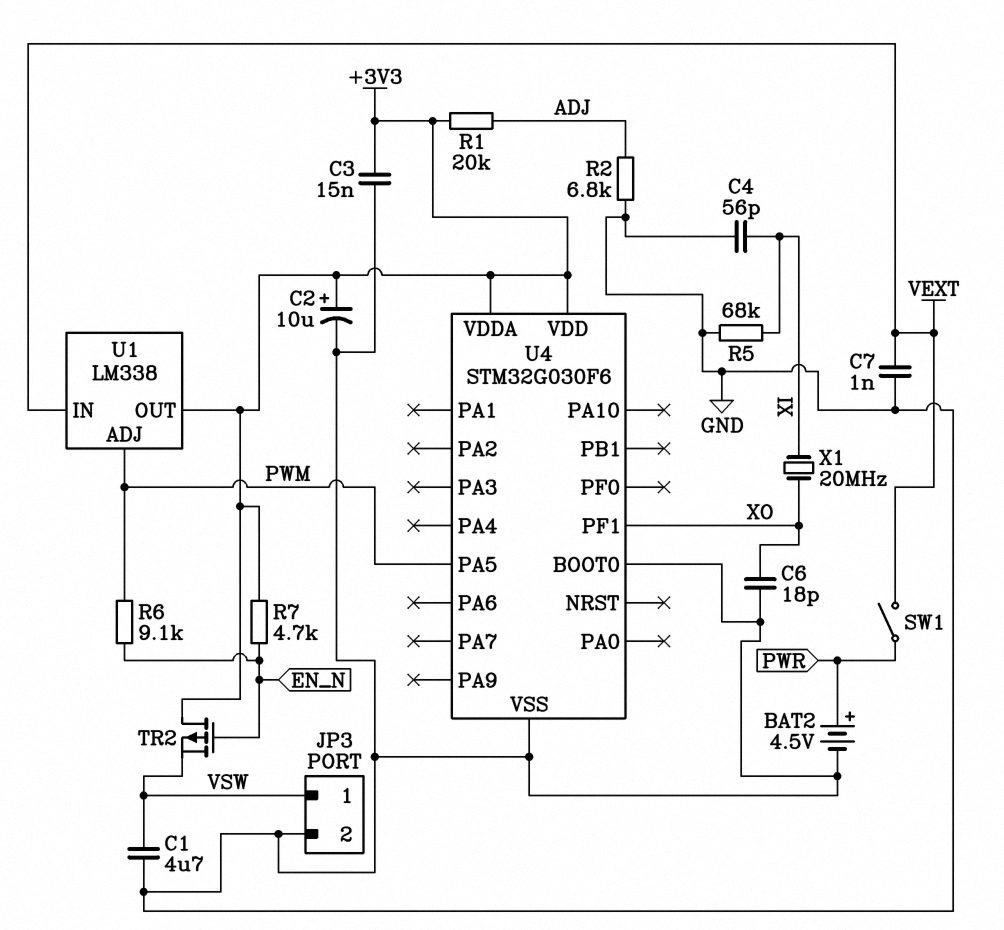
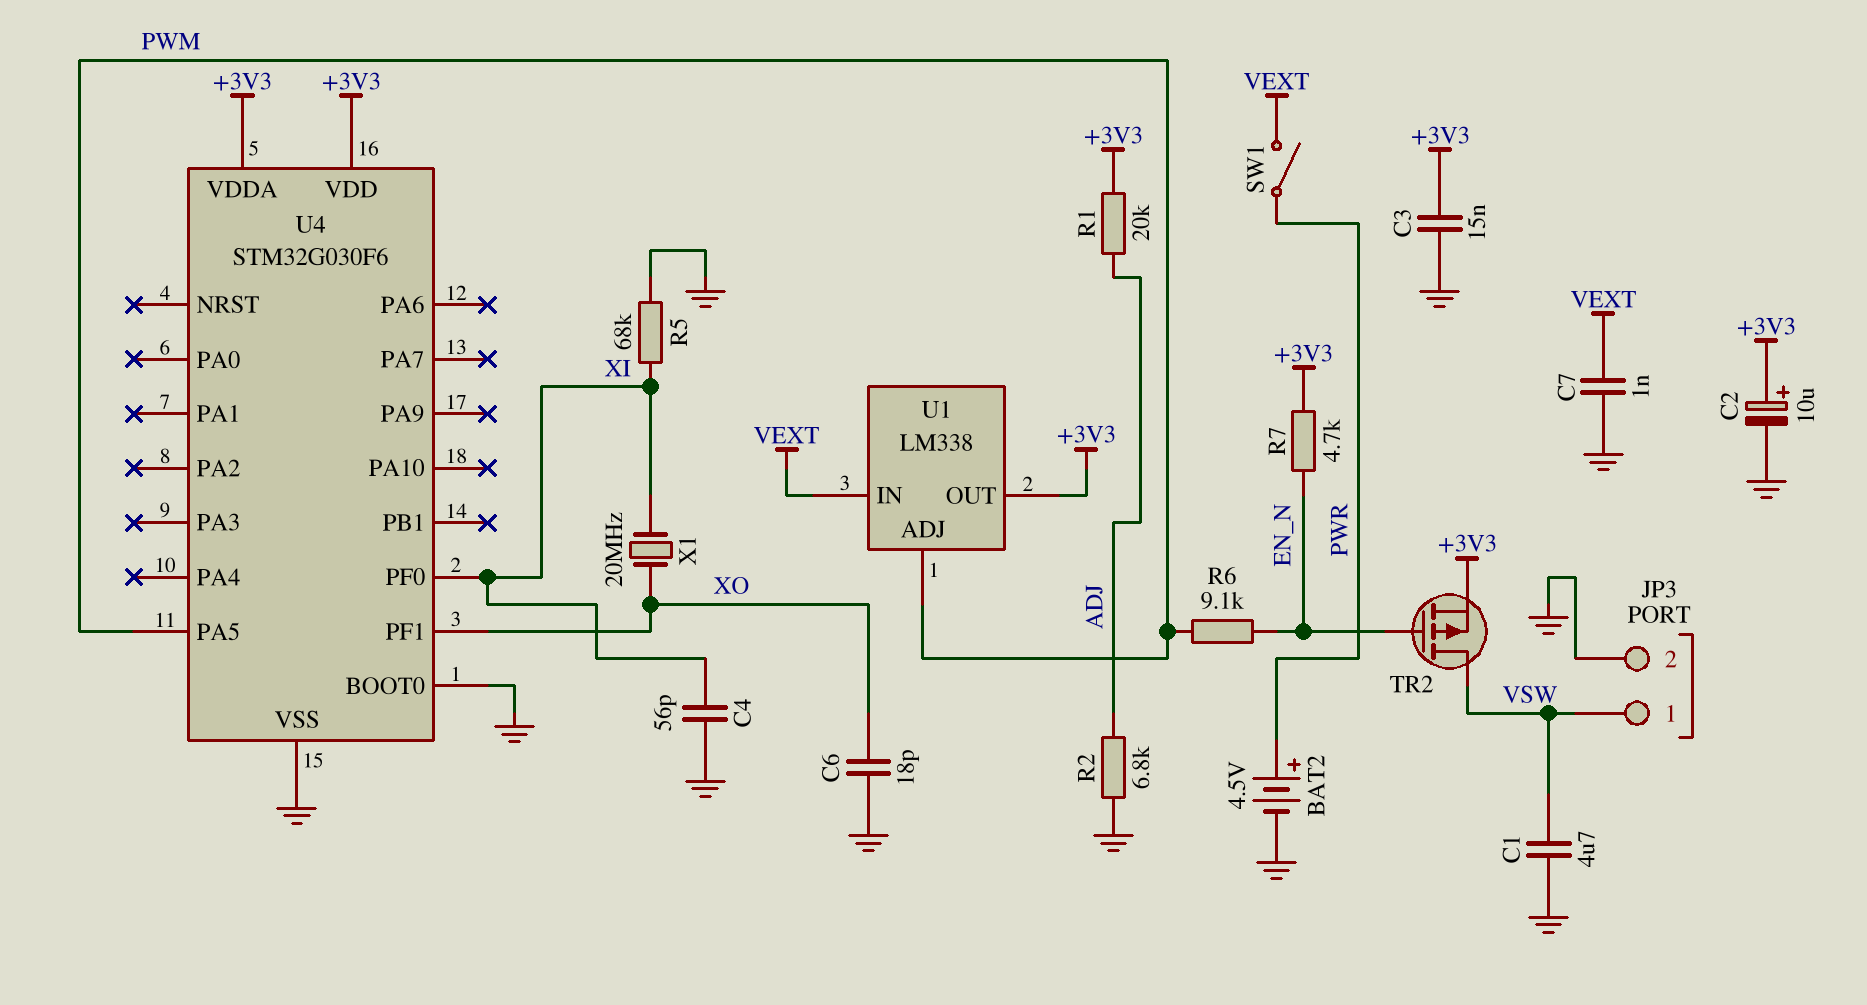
TR2: PMOS (G EN_N, D +3V3, S VSW) -> PMOS (G EN_N, D VSW, S +3V3)
U4 pin PF0: none -> XI

